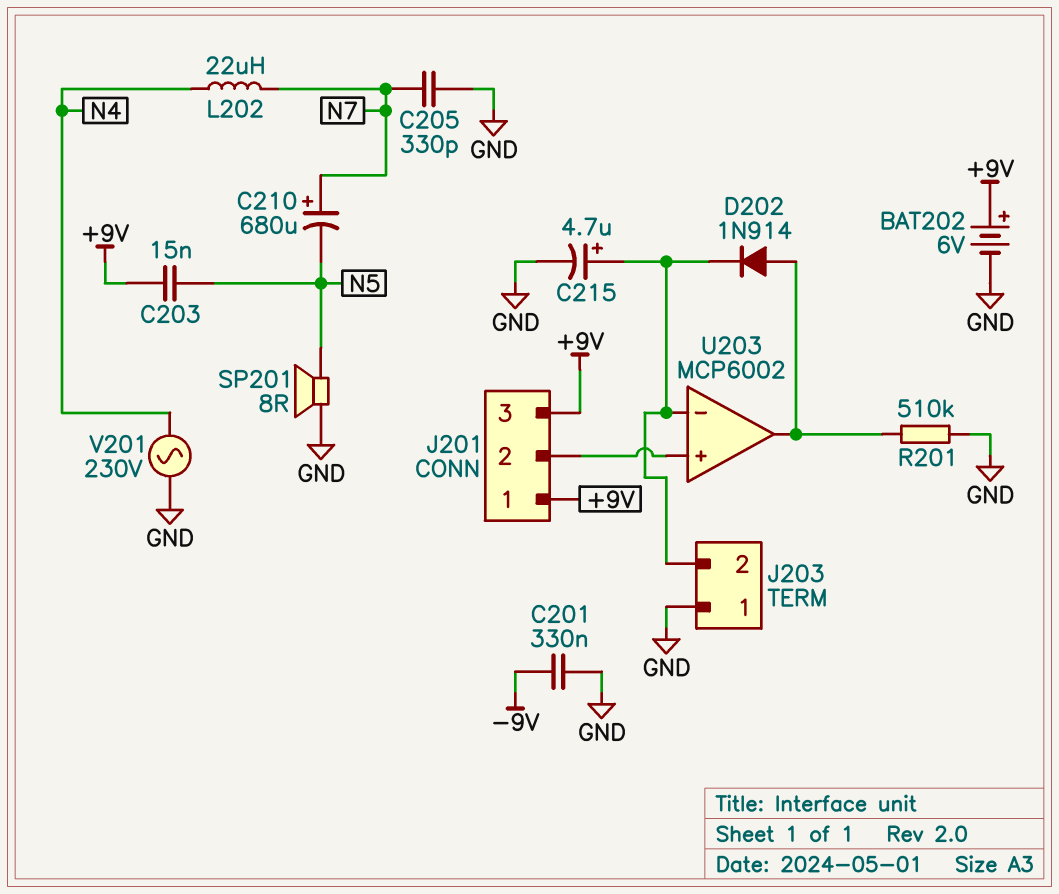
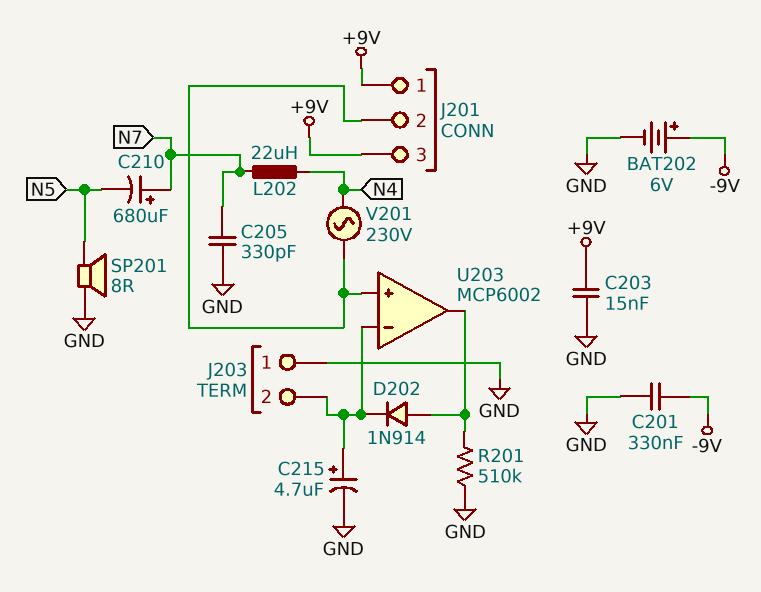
BAT202: 6V (plus +9V, minus GND) -> 6V (plus -9V, minus GND)
C203: 15nF (+9V, N5) -> 15nF (+9V, GND)
V201: AC 230V (GND, N4) -> AC 230V (J201/2, N4)

